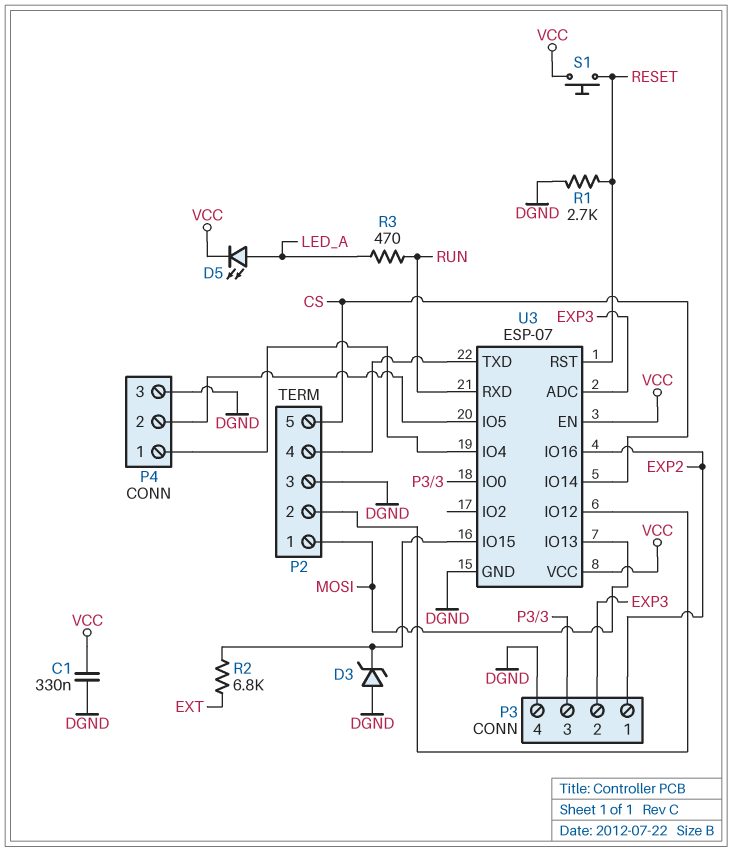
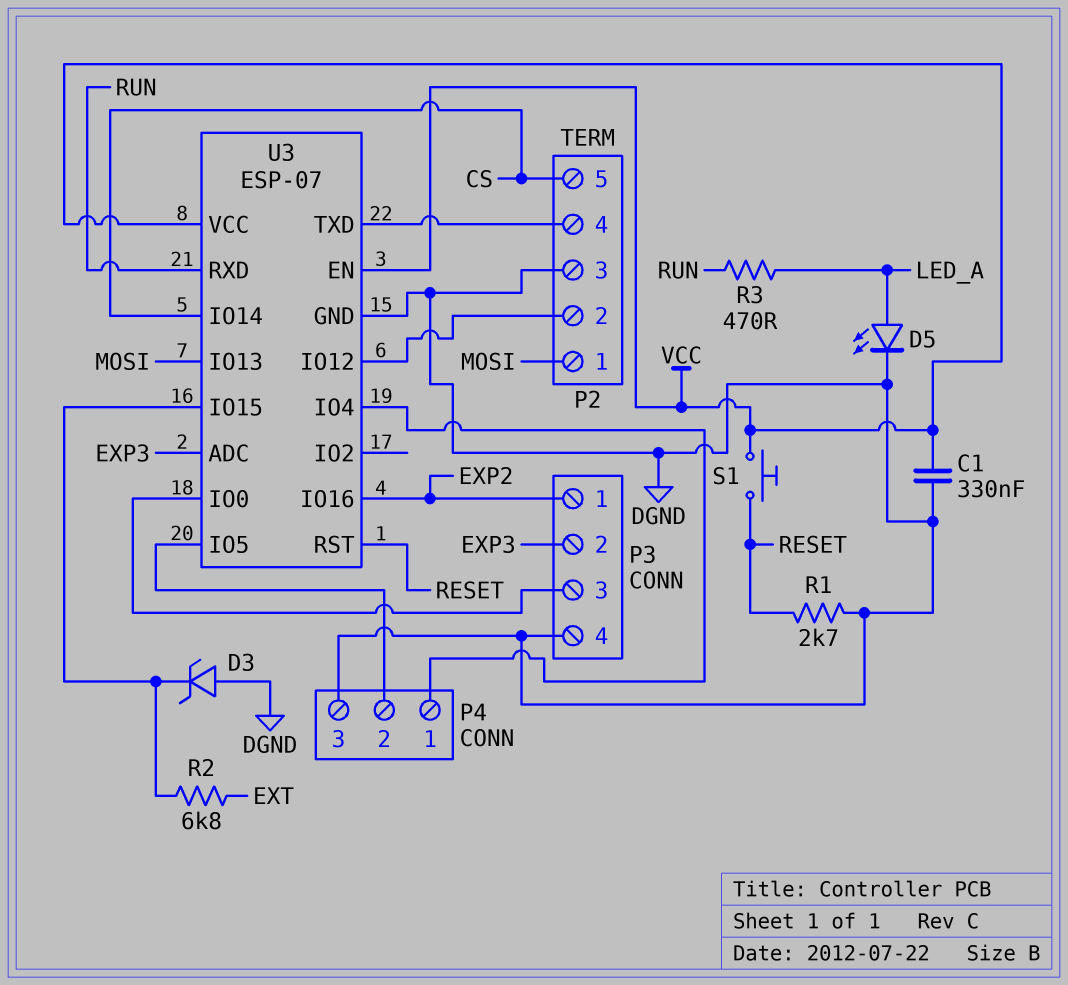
D5: LED (A LED_A, K VCC) -> LED (A LED_A, K DGND)

